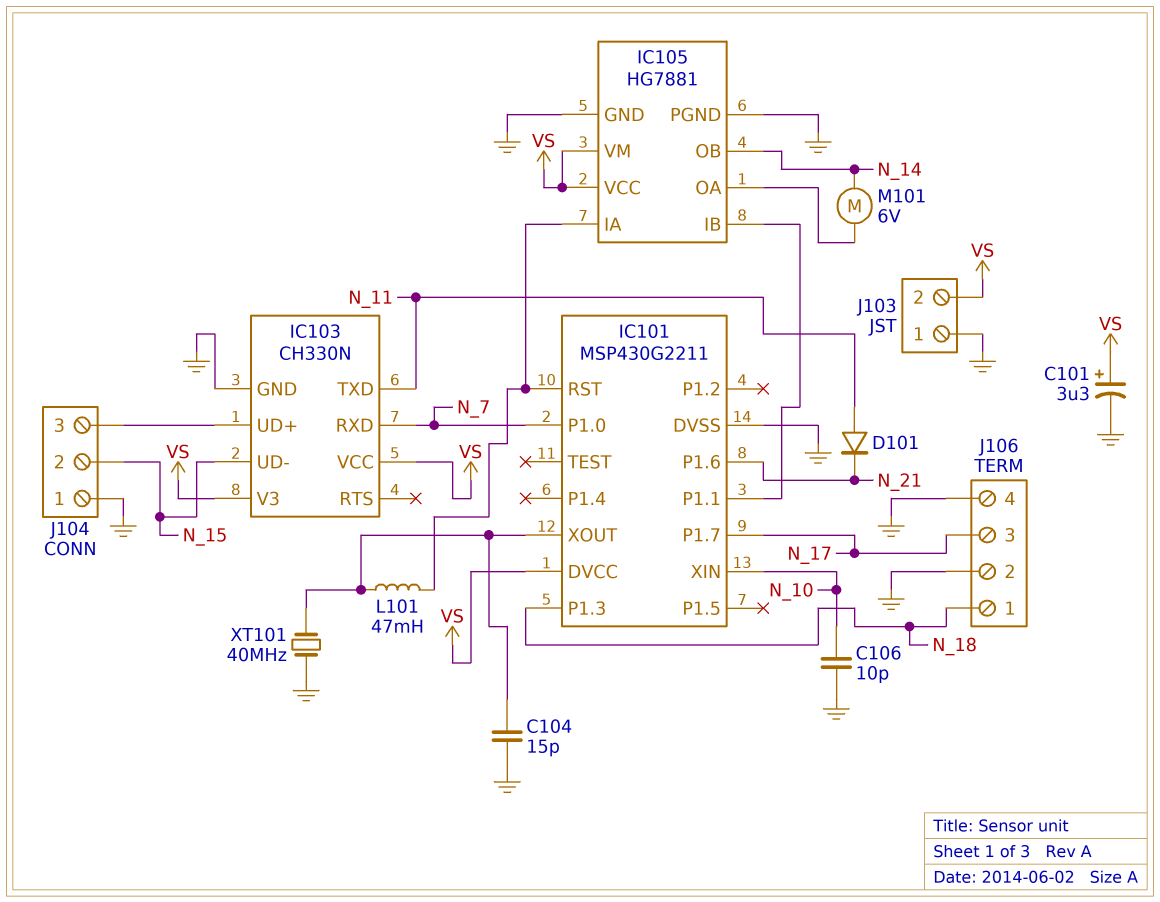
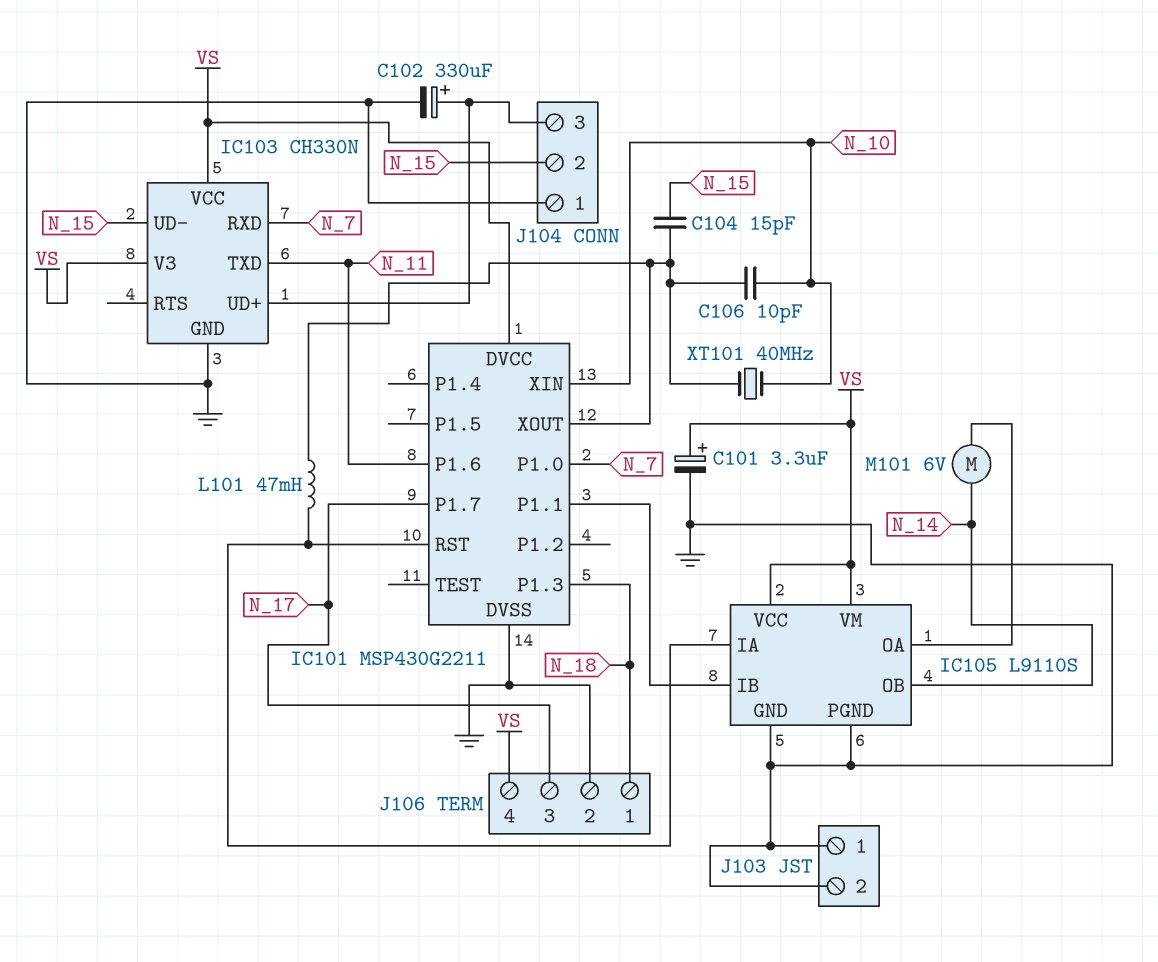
C102: none -> 330uF (plus IC103/UD+, minus GND)
C104: 15pF (GND, IC101/XOUT) -> 15pF (IC101/XOUT, N_15)
C106: 10pF (GND, N_10) -> 10pF (IC101/XOUT, N_10)
D101: diode (A N_11, K N_21) -> none
IC101 pin P1.6: N_21 -> N_11
IC105: HG7881 -> L9110S
J103 pin 2: VS -> GND
J106 pin 4: GND -> VS
XT101: 40MHz (GND, IC101/XOUT) -> 40MHz (IC101/XOUT, N_10)

